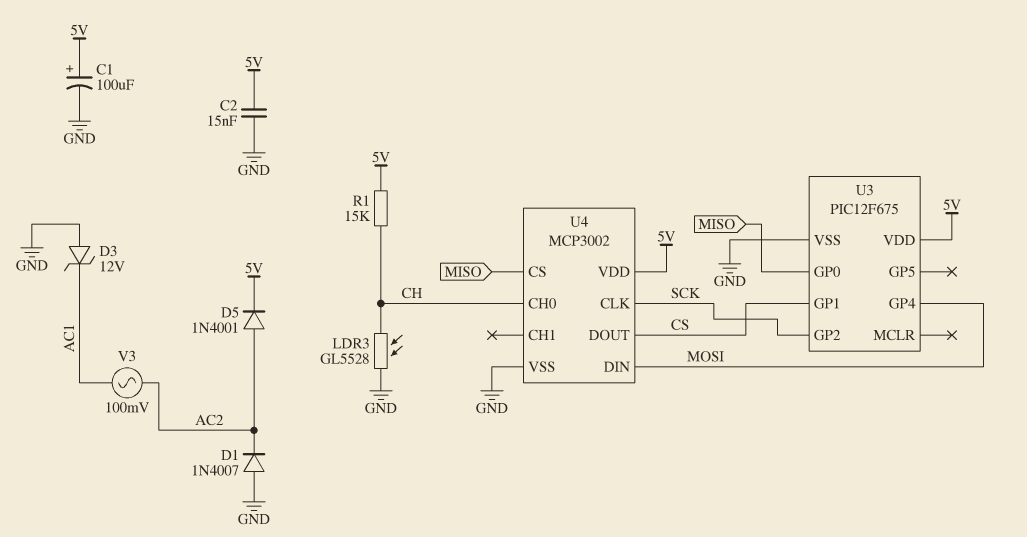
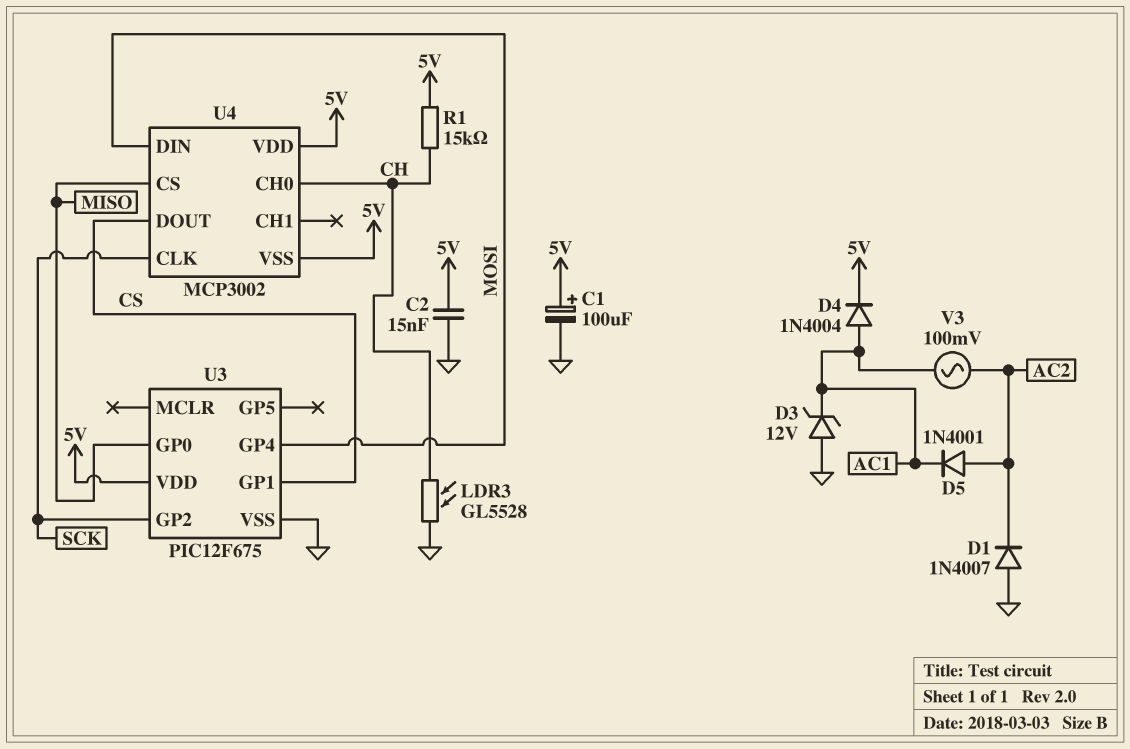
D4: none -> diode 1N4004 (A AC1, K 5V)
D5: diode 1N4001 (A AC2, K 5V) -> diode 1N4001 (A AC2, K AC1)
U4 pin VSS: GND -> 5V

